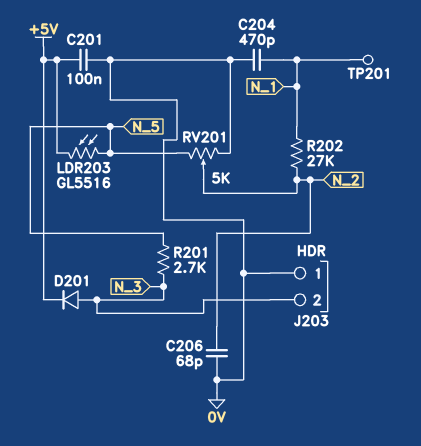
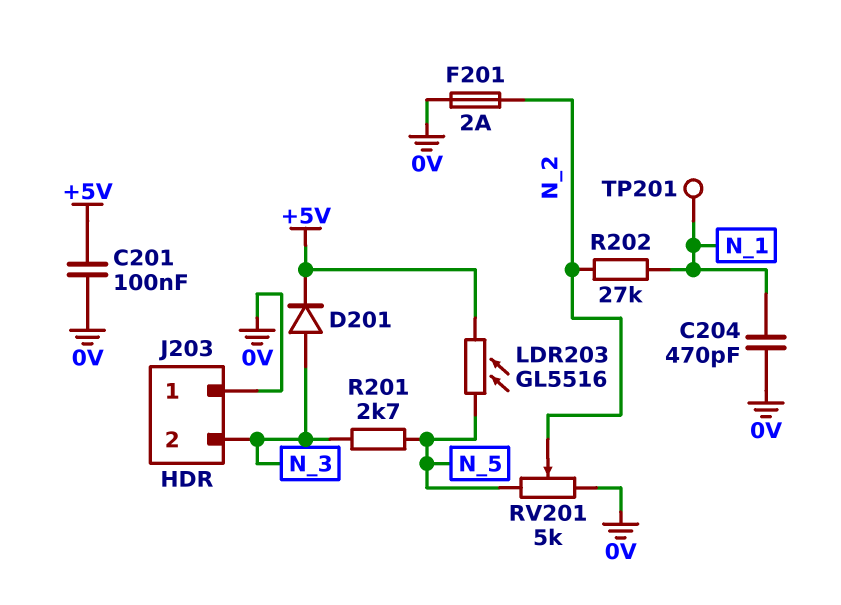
C206: 68pF (0V, N_2) -> none
F201: none -> 2A (0V, N_2)

